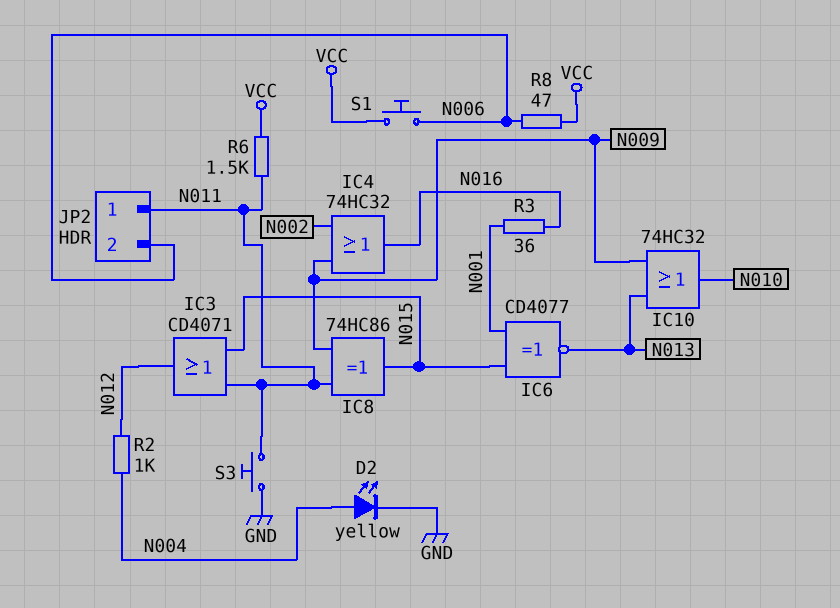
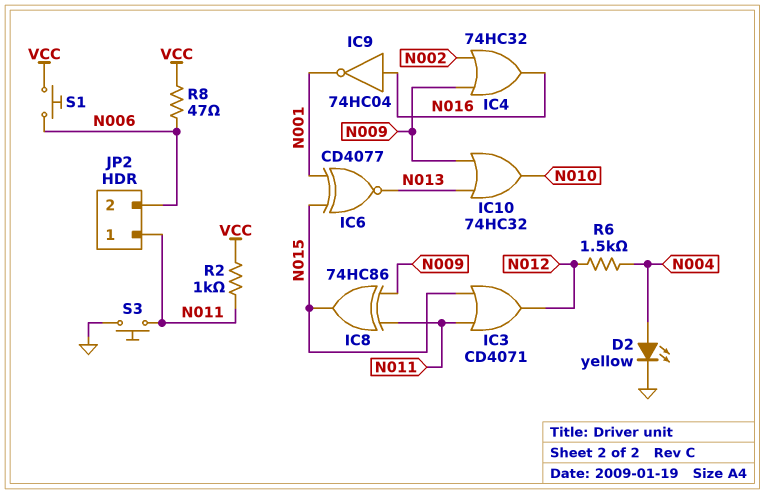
IC9: none -> NOT 74HC04 (in N016, out N001)
R2: 1k (N004, N012) -> 1k (N011, VCC)
R3: 36 (N001, N016) -> none
R6: 1.5k (N011, VCC) -> 1.5k (N004, N012)

